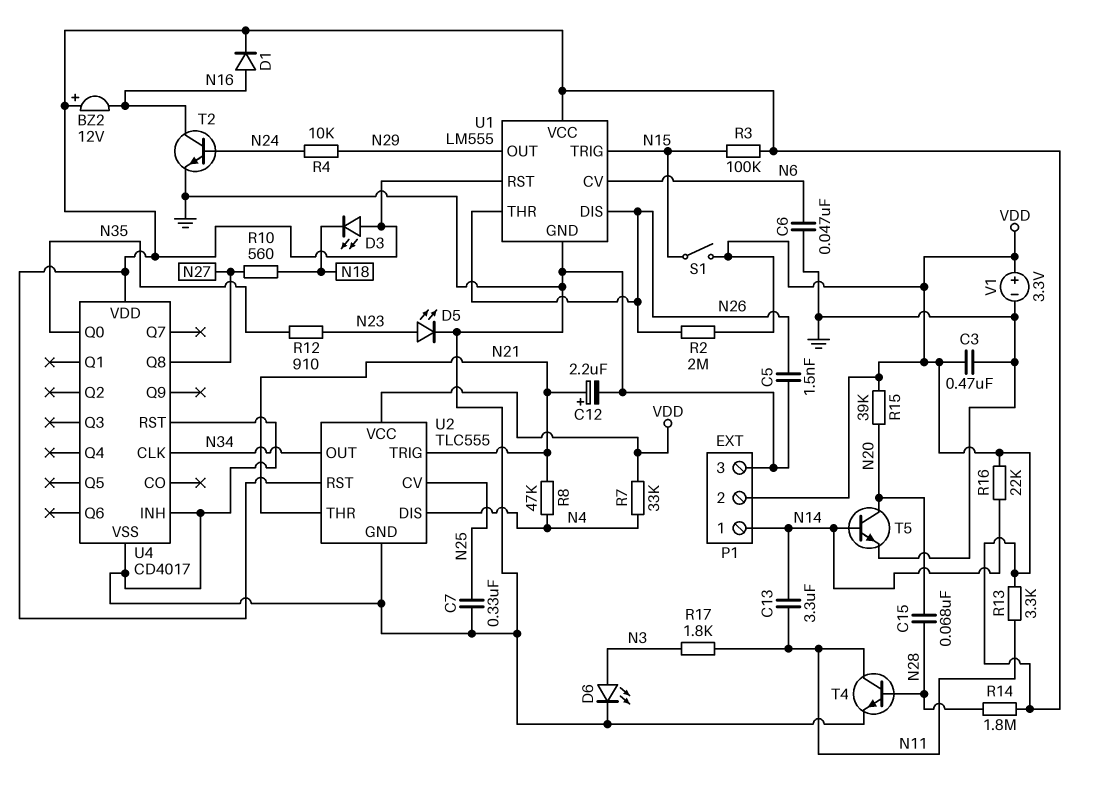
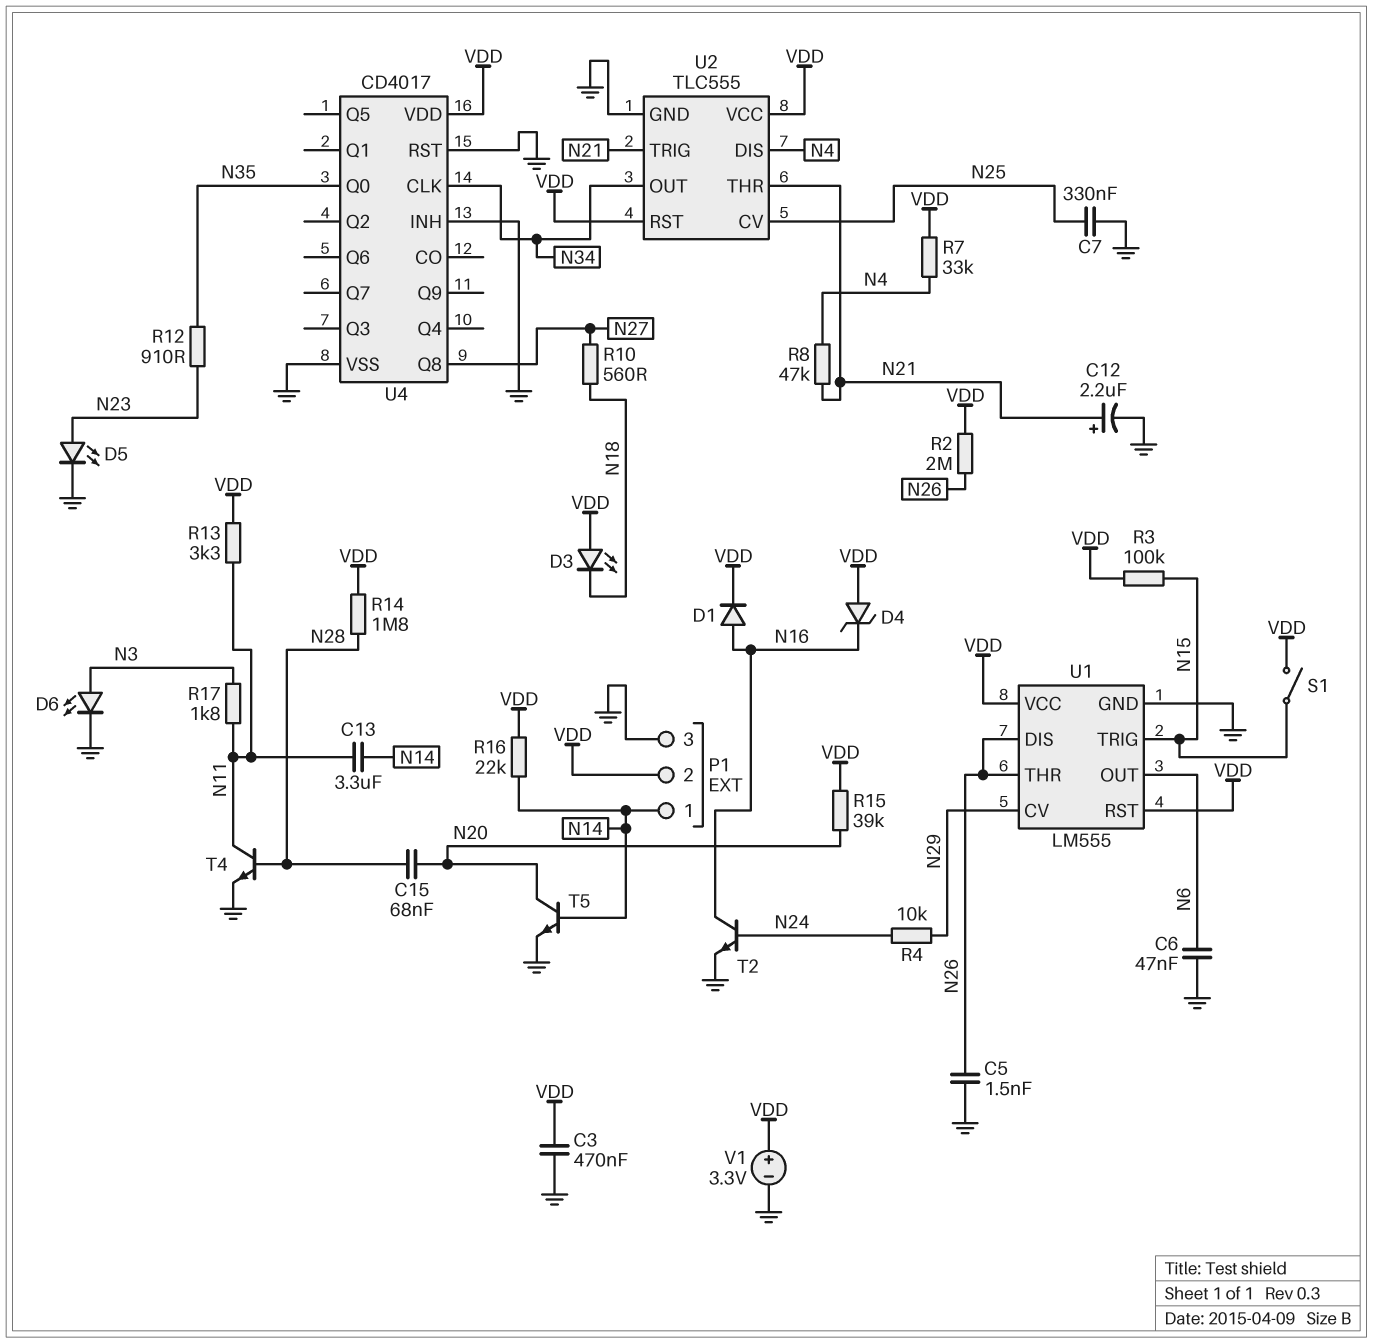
BZ2: buzzer 12V (plus VDD, minus N16) -> none
D4: none -> zener (A VDD, K N16)
U1 pin CV: N6 -> N29
U1 pin OUT: N29 -> N6

